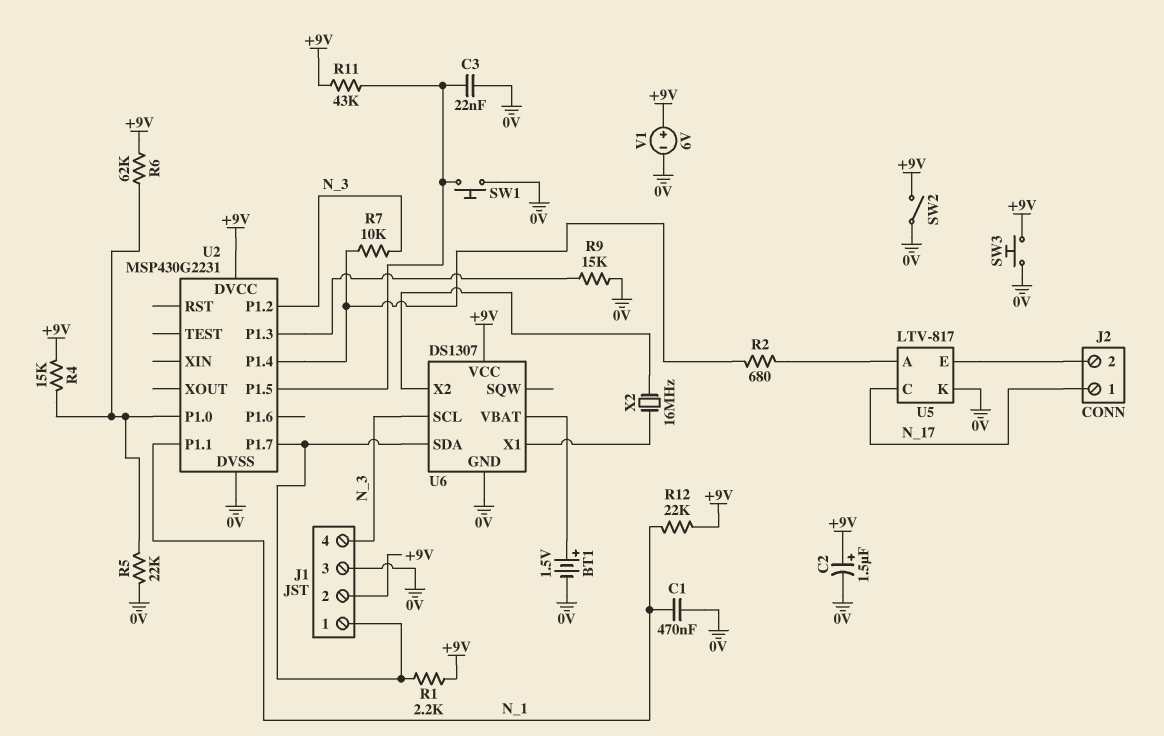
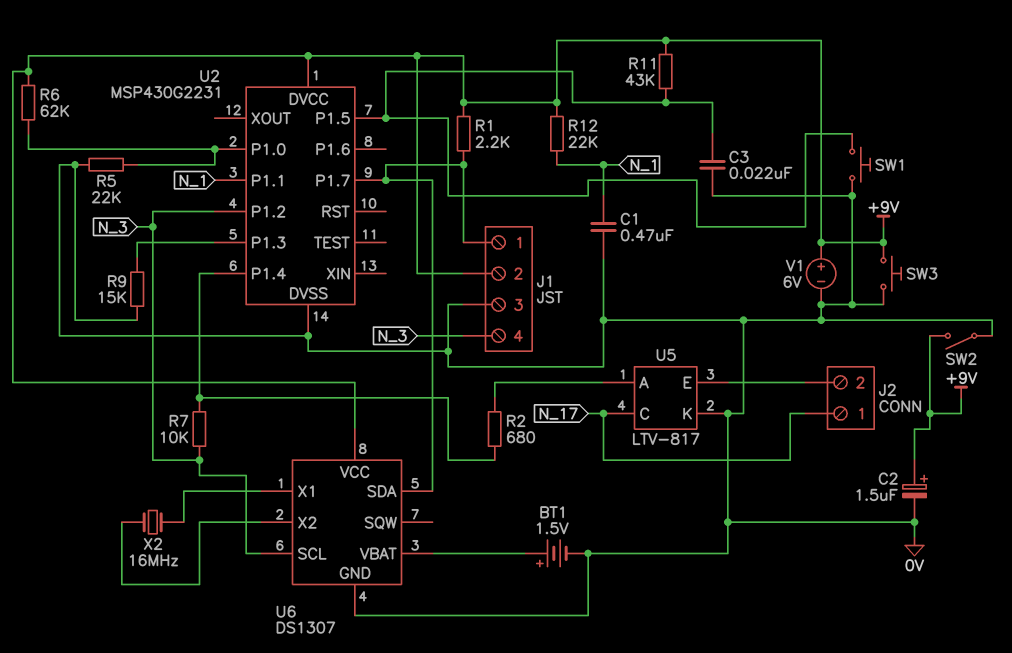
R4: 15k (+9V, U2/P1.0) -> none

